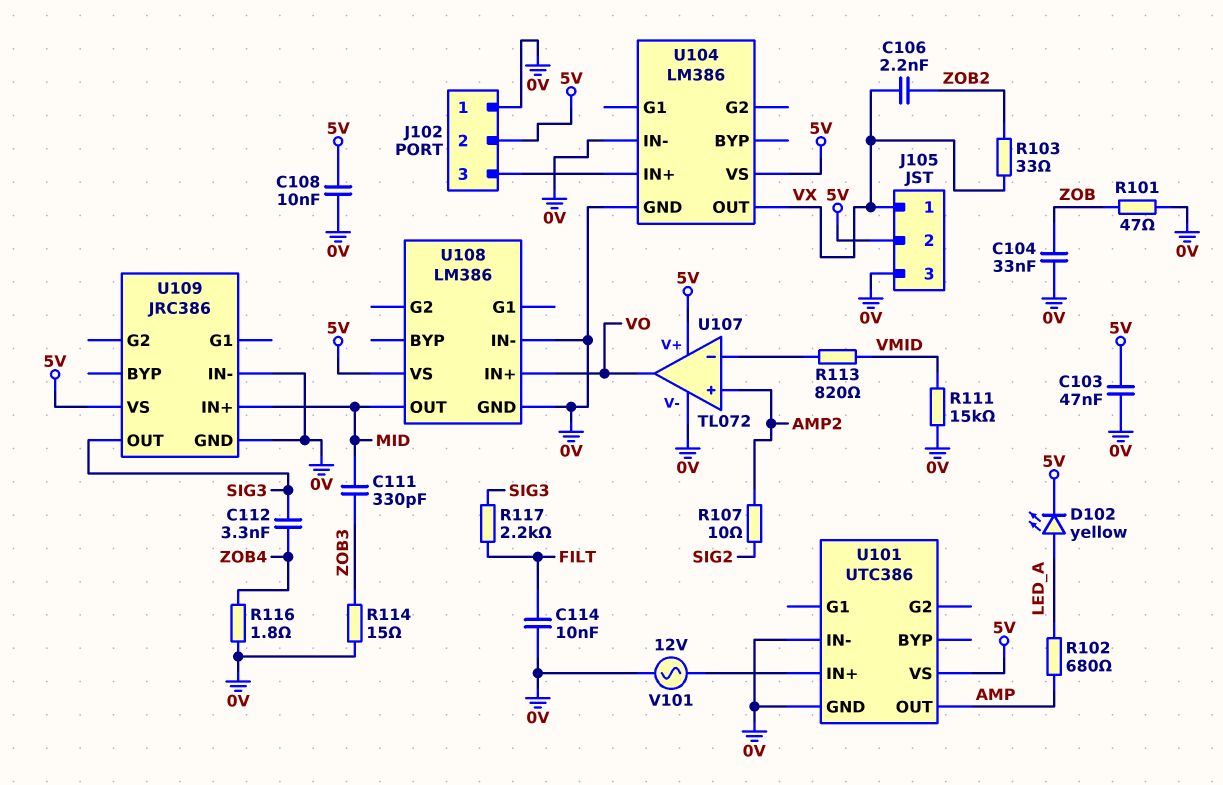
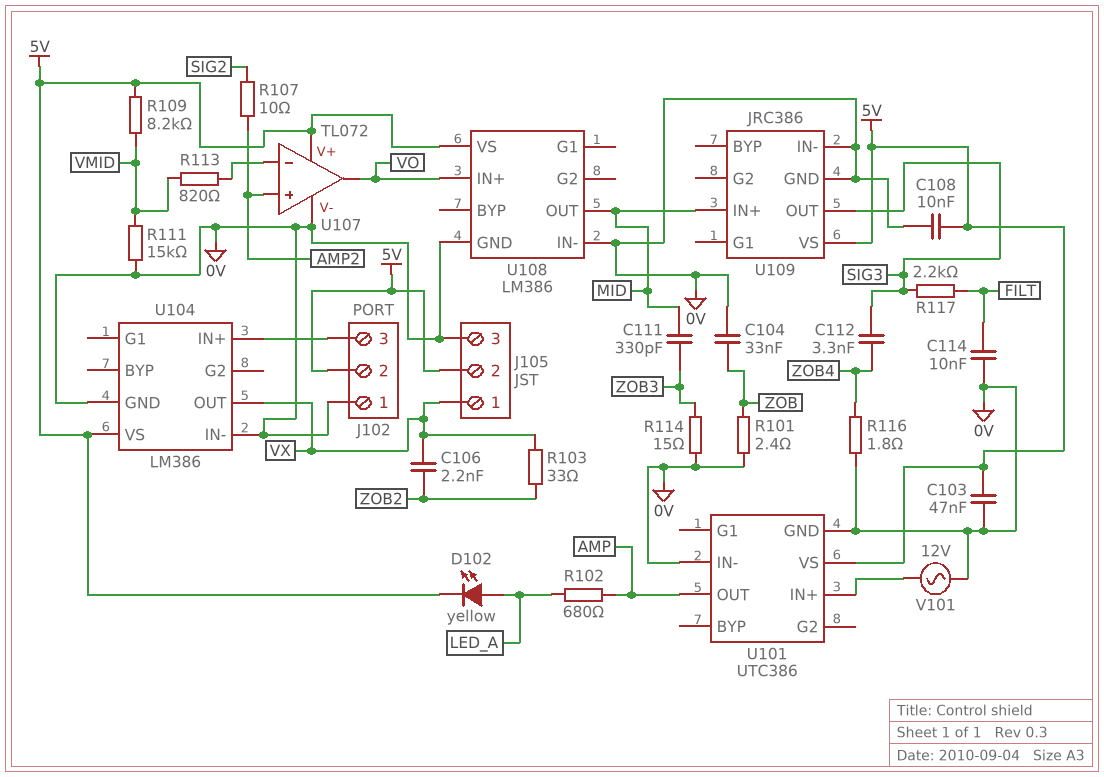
R101: 47 (0V, ZOB) -> 2.4 (0V, ZOB)
R109: none -> 8.2k (5V, VMID)

